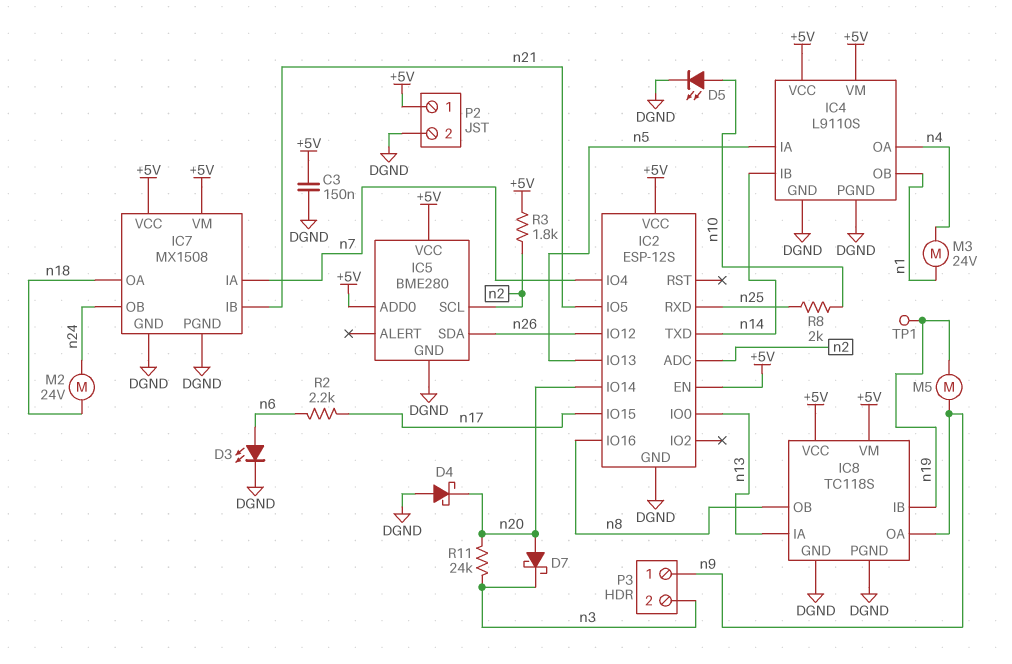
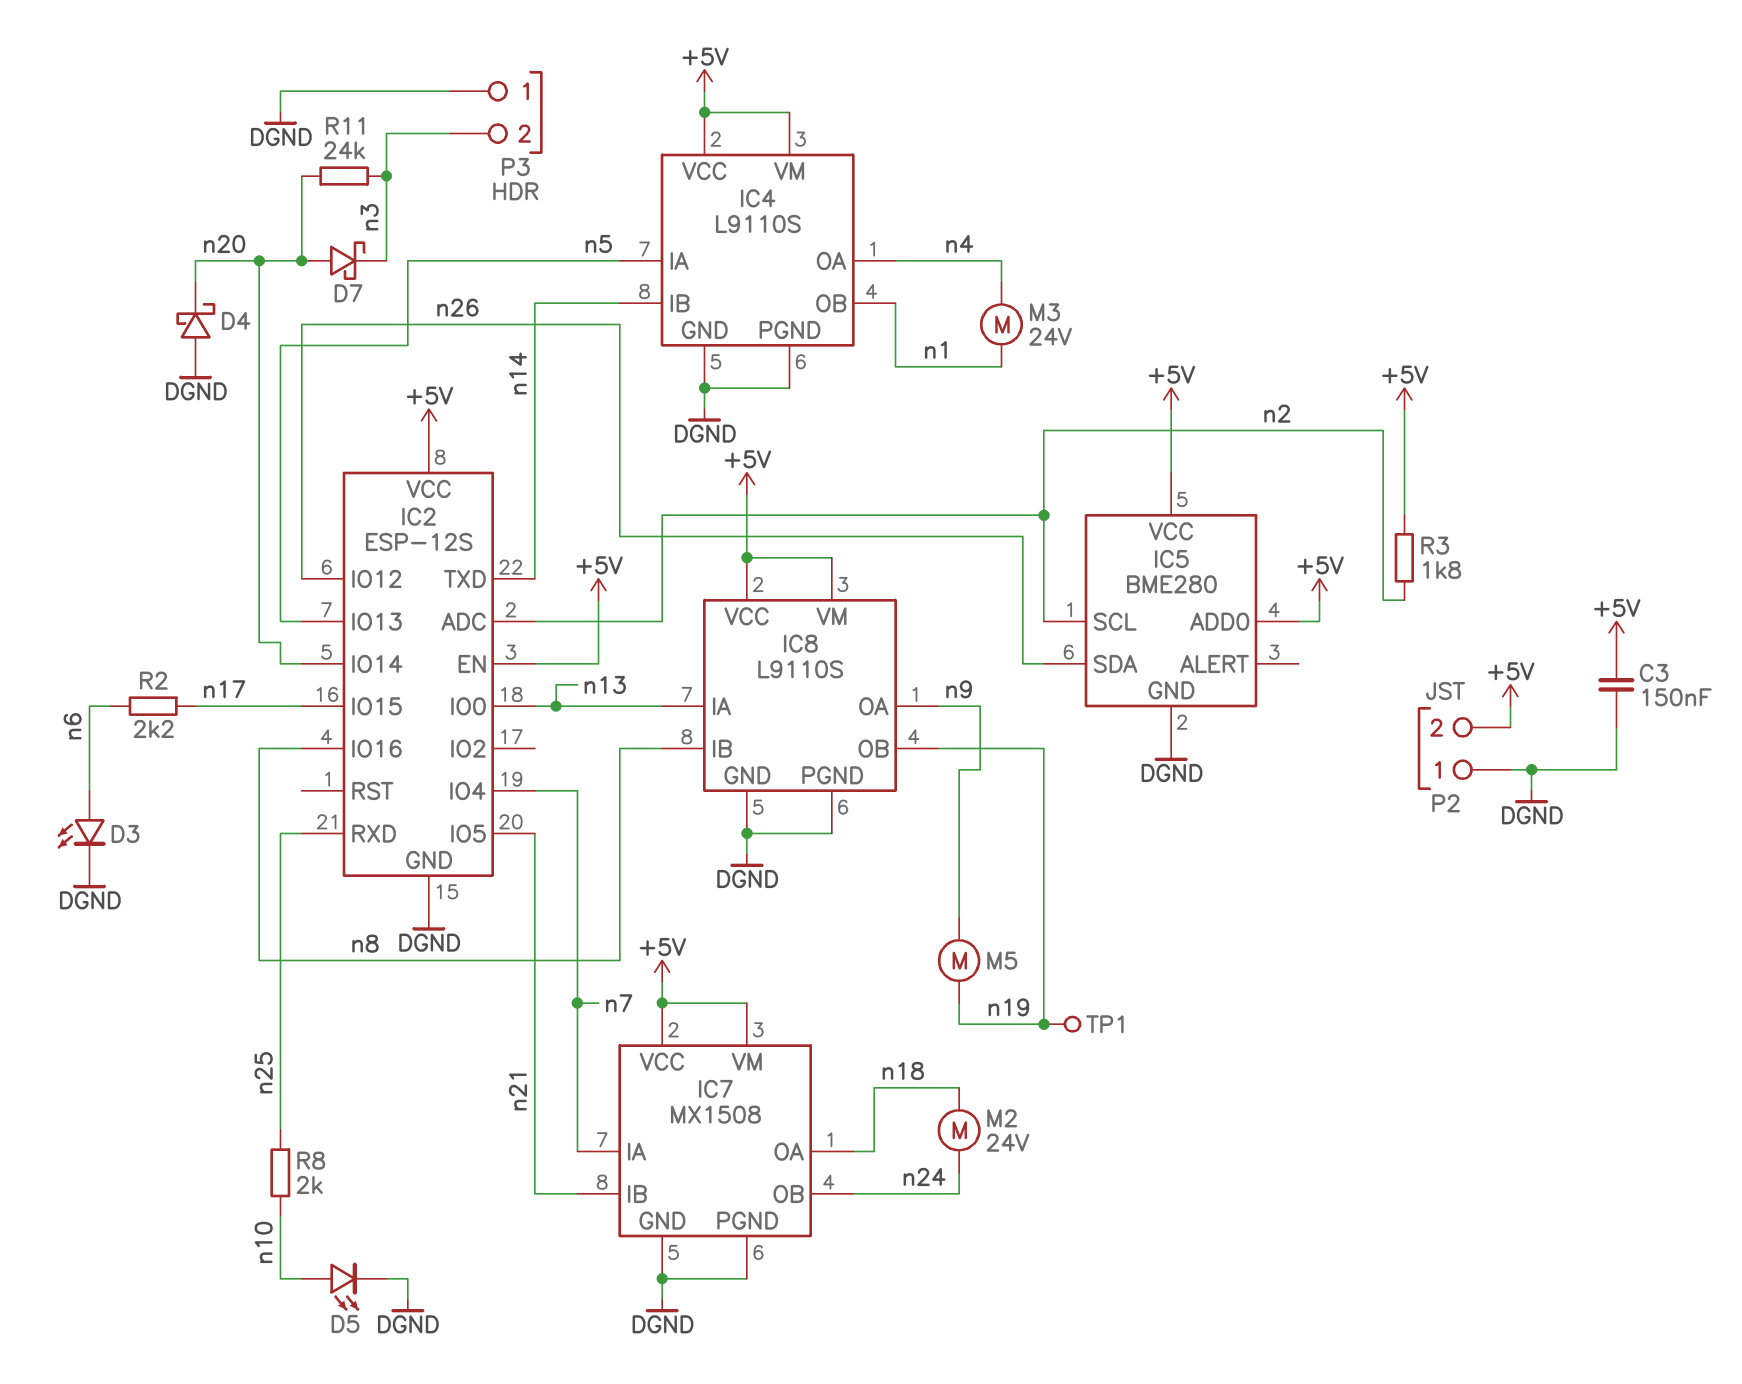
IC8: TC118S -> L9110S
IC8 pin IB: n19 -> n8
IC8 pin OB: n8 -> n19
P2 pin 1: +5V -> DGND
P2 pin 2: DGND -> +5V
P3 pin 1: n9 -> DGND

